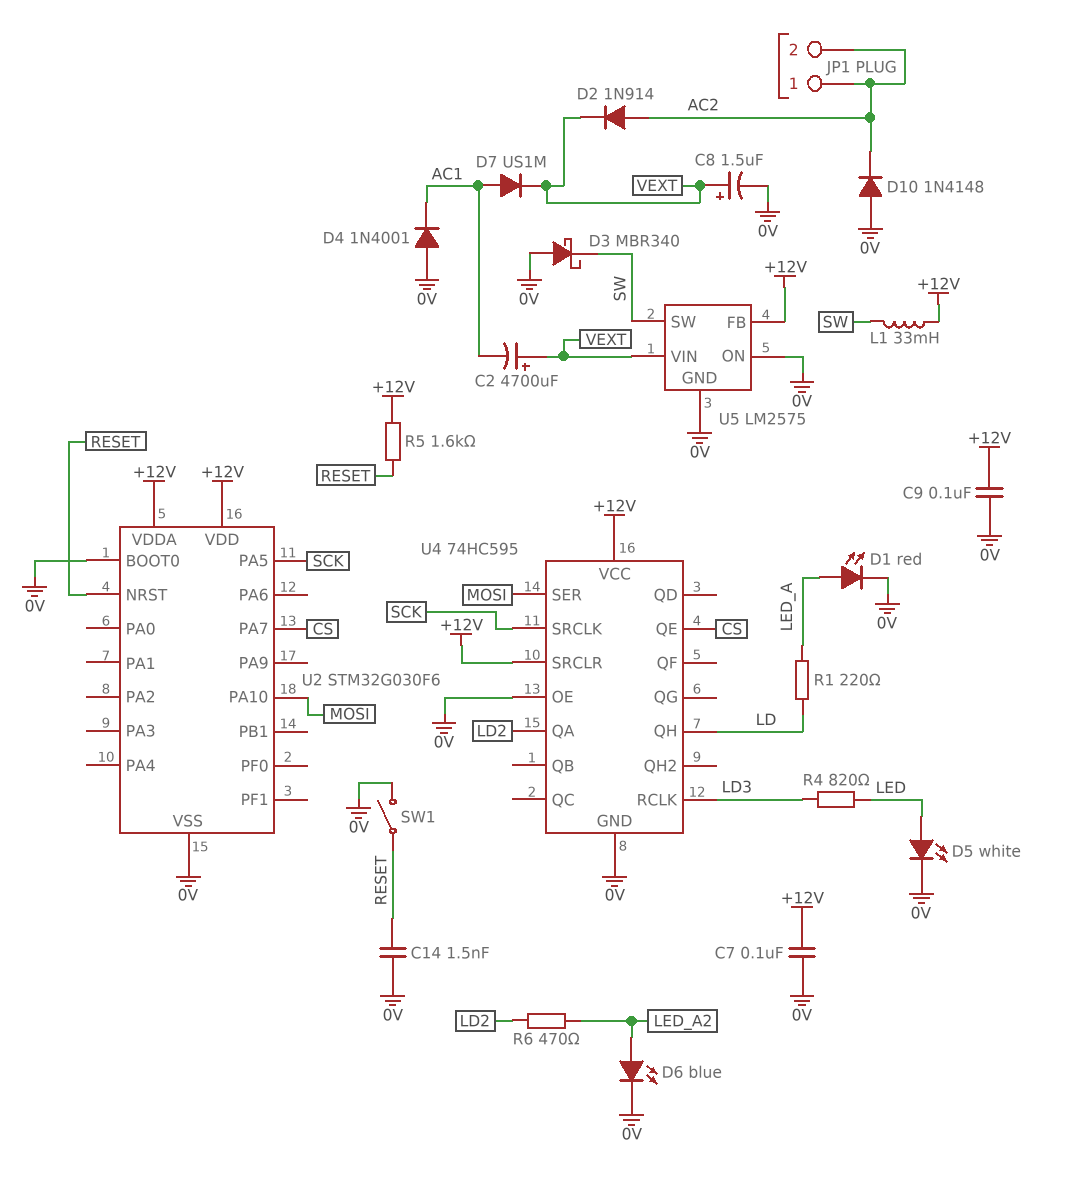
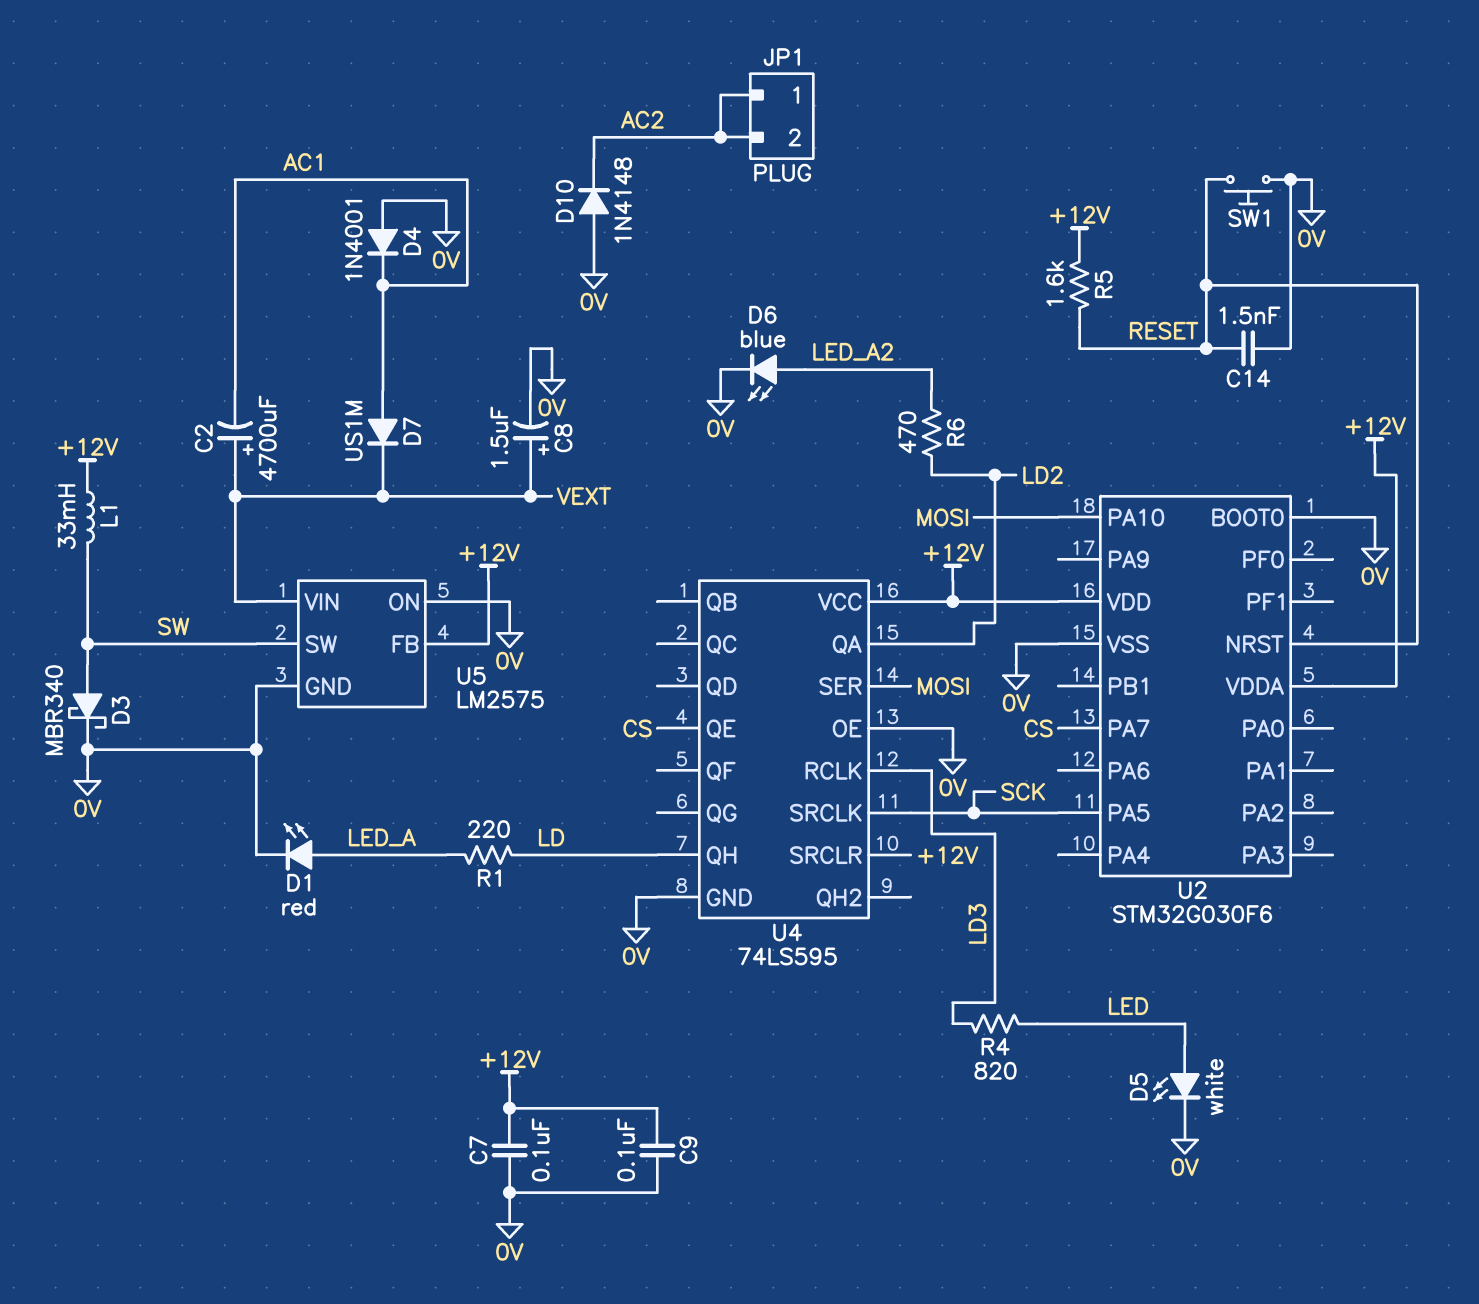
D2: diode 1N914 (A AC2, K VEXT) -> none
D3: schottky MBR340 (A 0V, K SW) -> schottky MBR340 (A SW, K 0V)
SW1: switch (0V, RESET) -> button (0V, RESET)
U4: 74HC595 -> 74LS595

